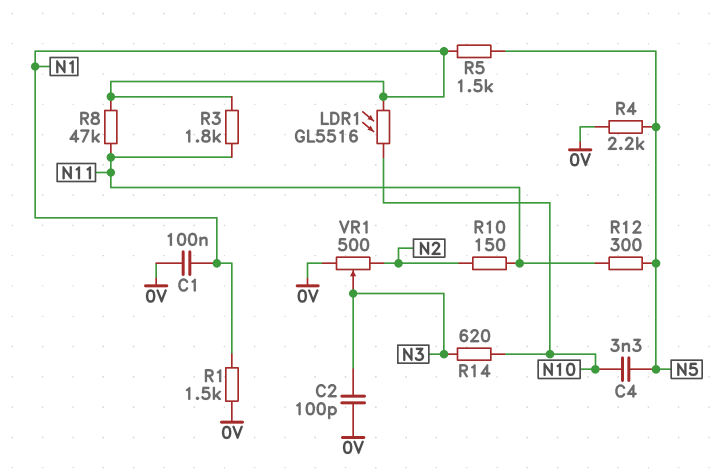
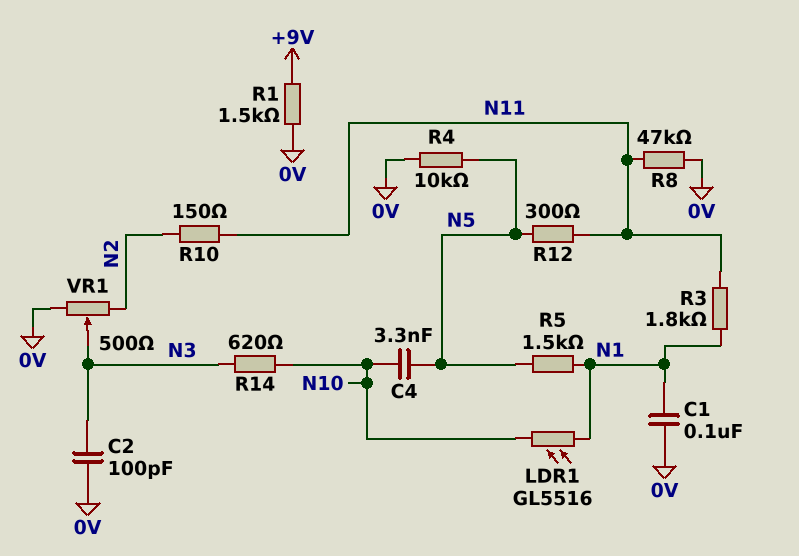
R1: 1.5k (0V, N1) -> 1.5k (+9V, 0V)
R4: 2.2k (0V, N5) -> 10k (0V, N5)
R8: 47k (N1, N11) -> 47k (0V, N11)

